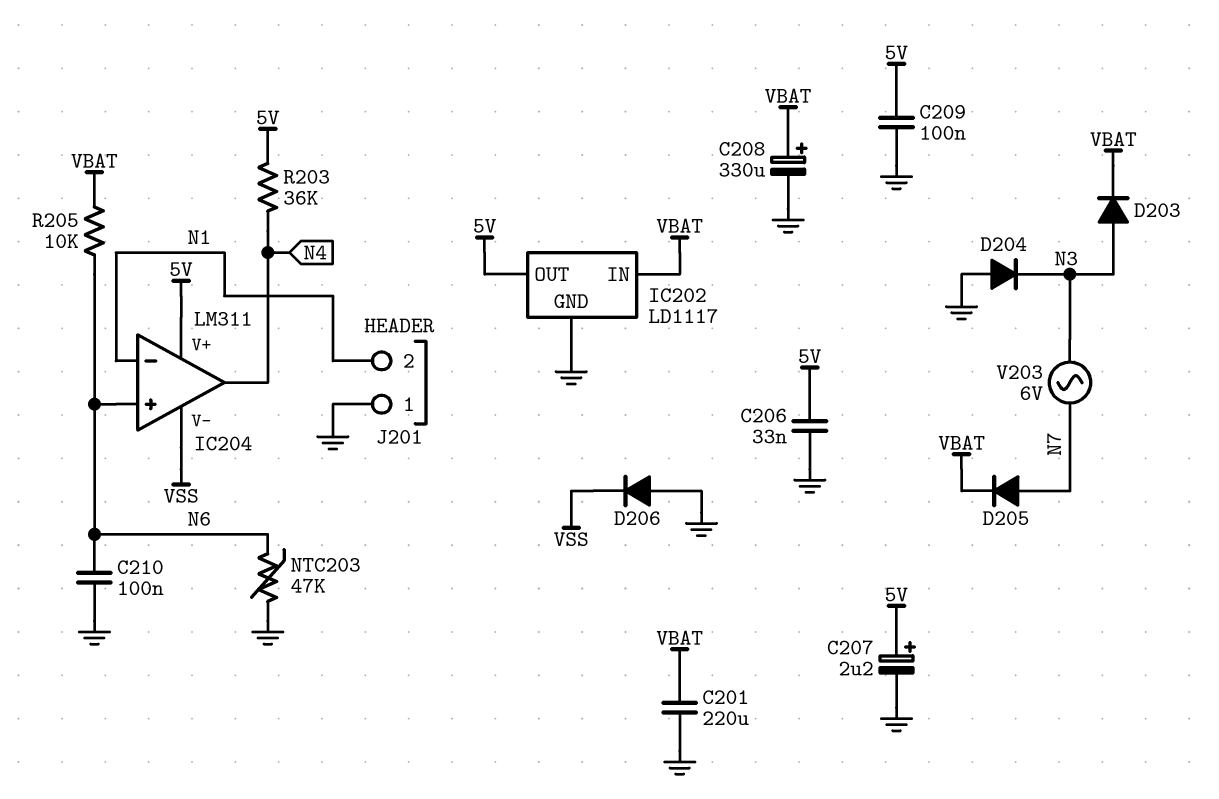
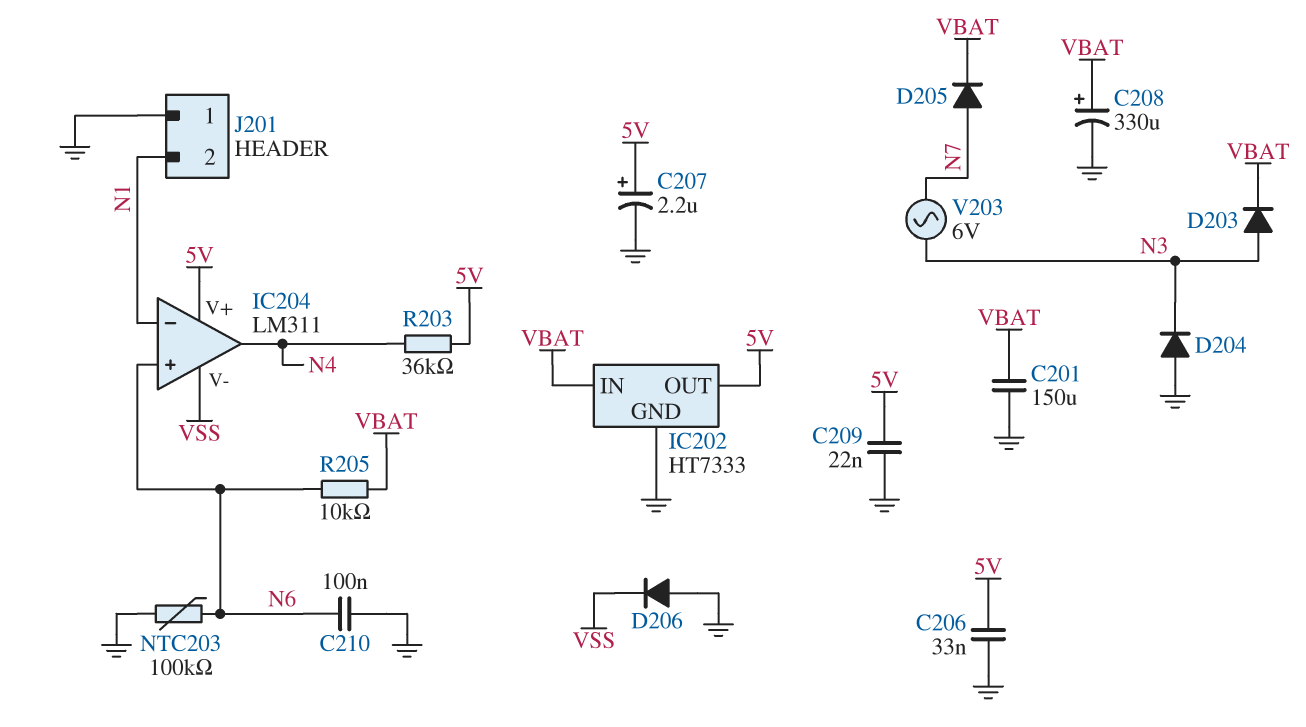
C201: 220uF (GND, VBAT) -> 150uF (GND, VBAT)
C209: 100nF (5V, GND) -> 22nF (5V, GND)
IC202: LD1117 -> HT7333
NTC203: 47k (GND, N6) -> 100k (GND, N6)

